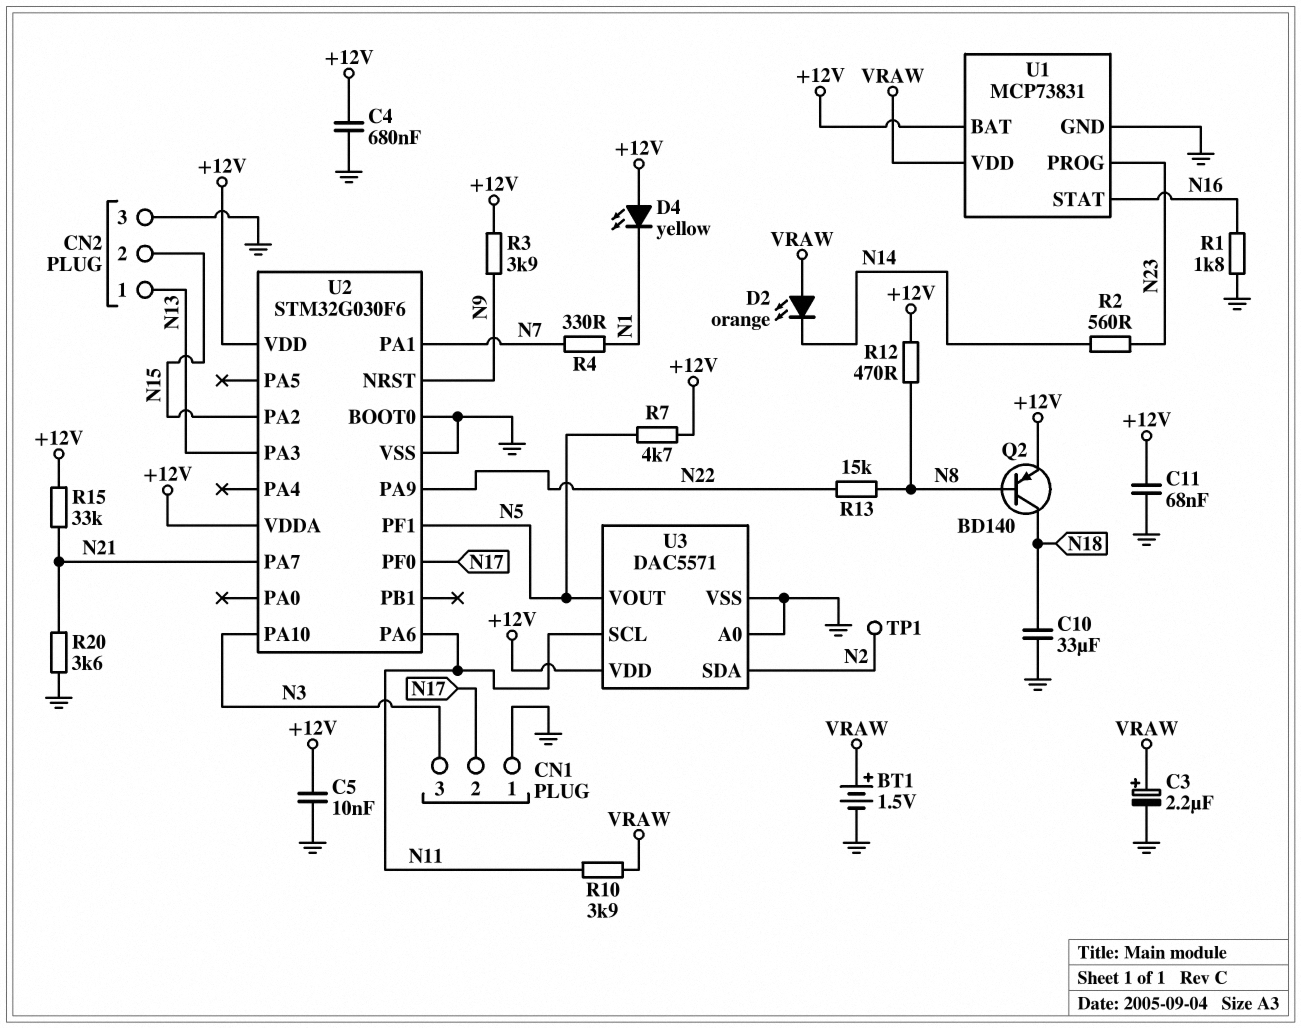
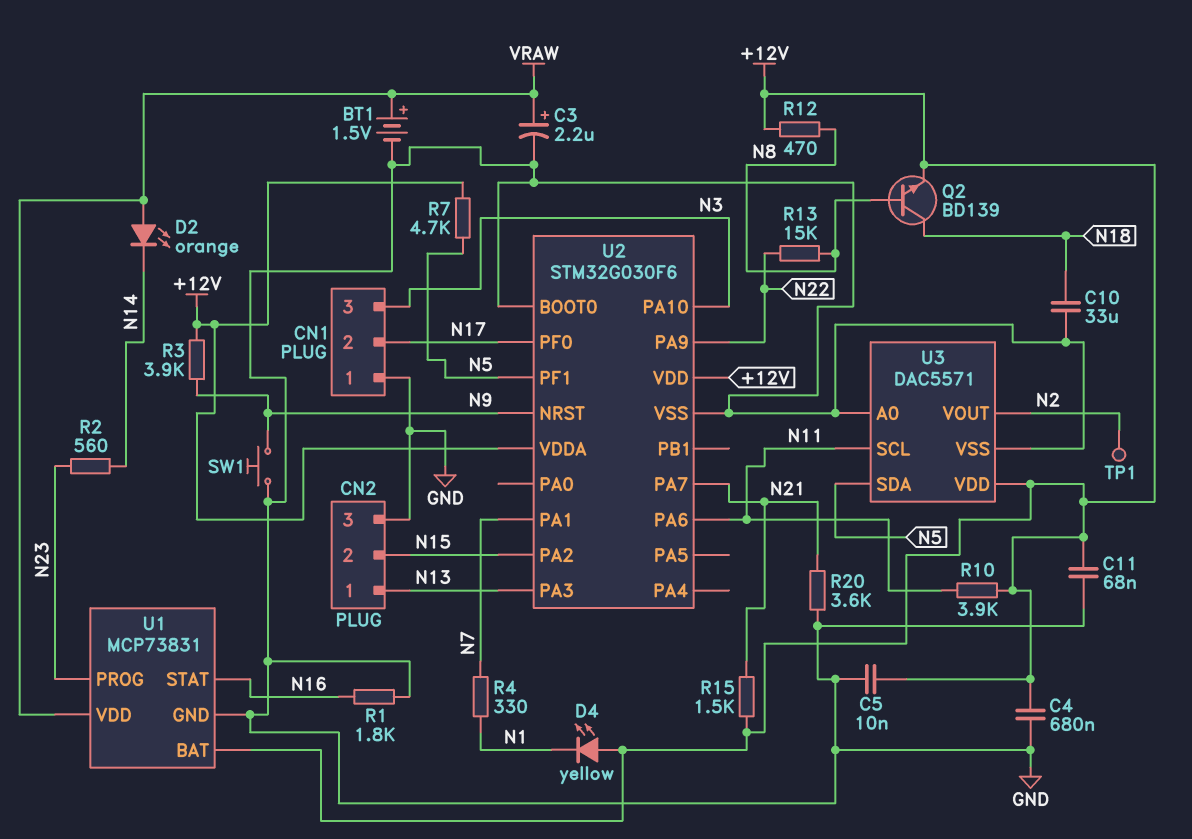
Q2: PNP BD140 (B N8, C N18, E +12V) -> NPN BD139 (B N8, C N18, E +12V)
R10: 3.9k (N11, VRAW) -> 3.9k (+12V, N11)
R15: 33k (+12V, N21) -> 1.5k (+12V, N21)
SW1: none -> button (GND, N9)
U3 pin SDA: N2 -> N5
U3 pin VOUT: N5 -> N2

